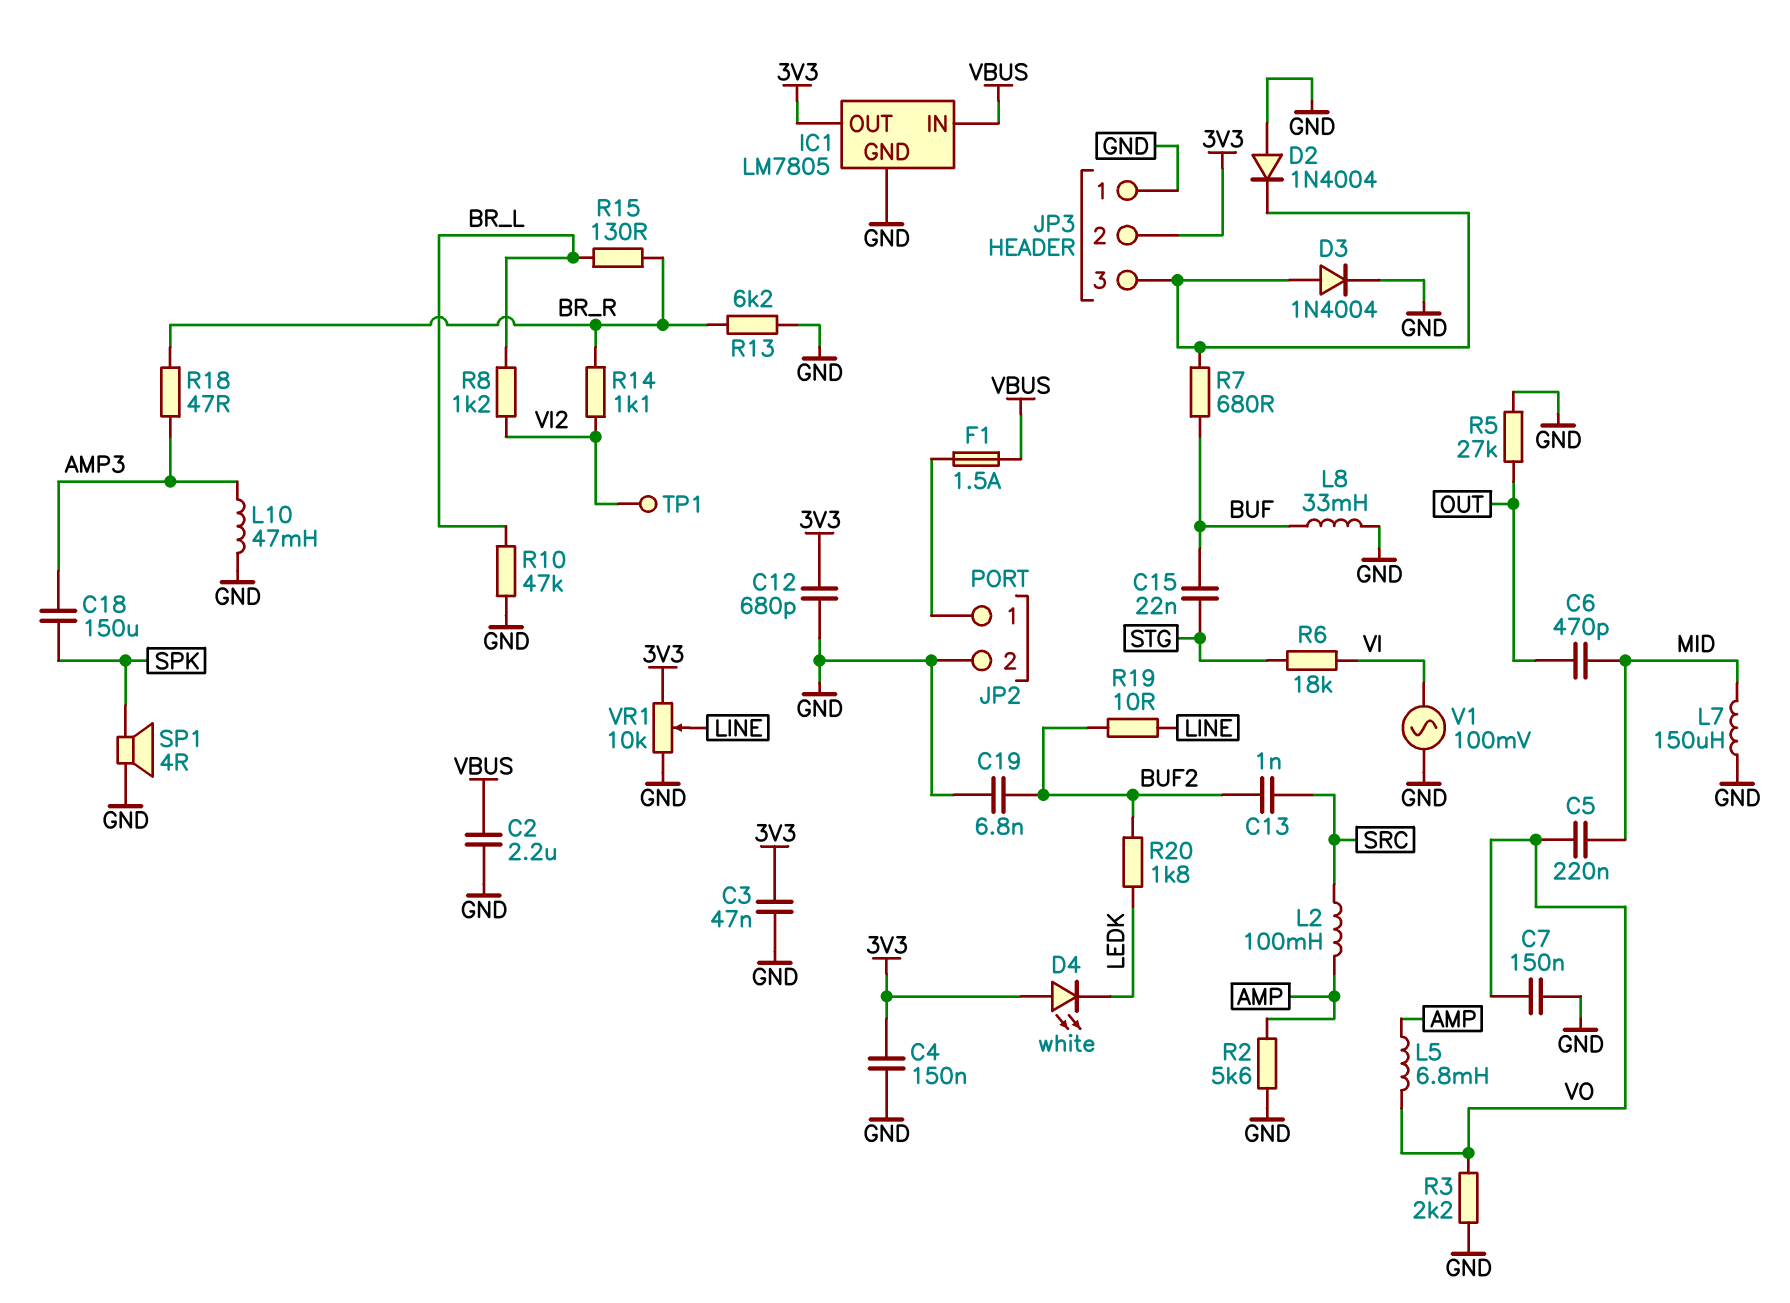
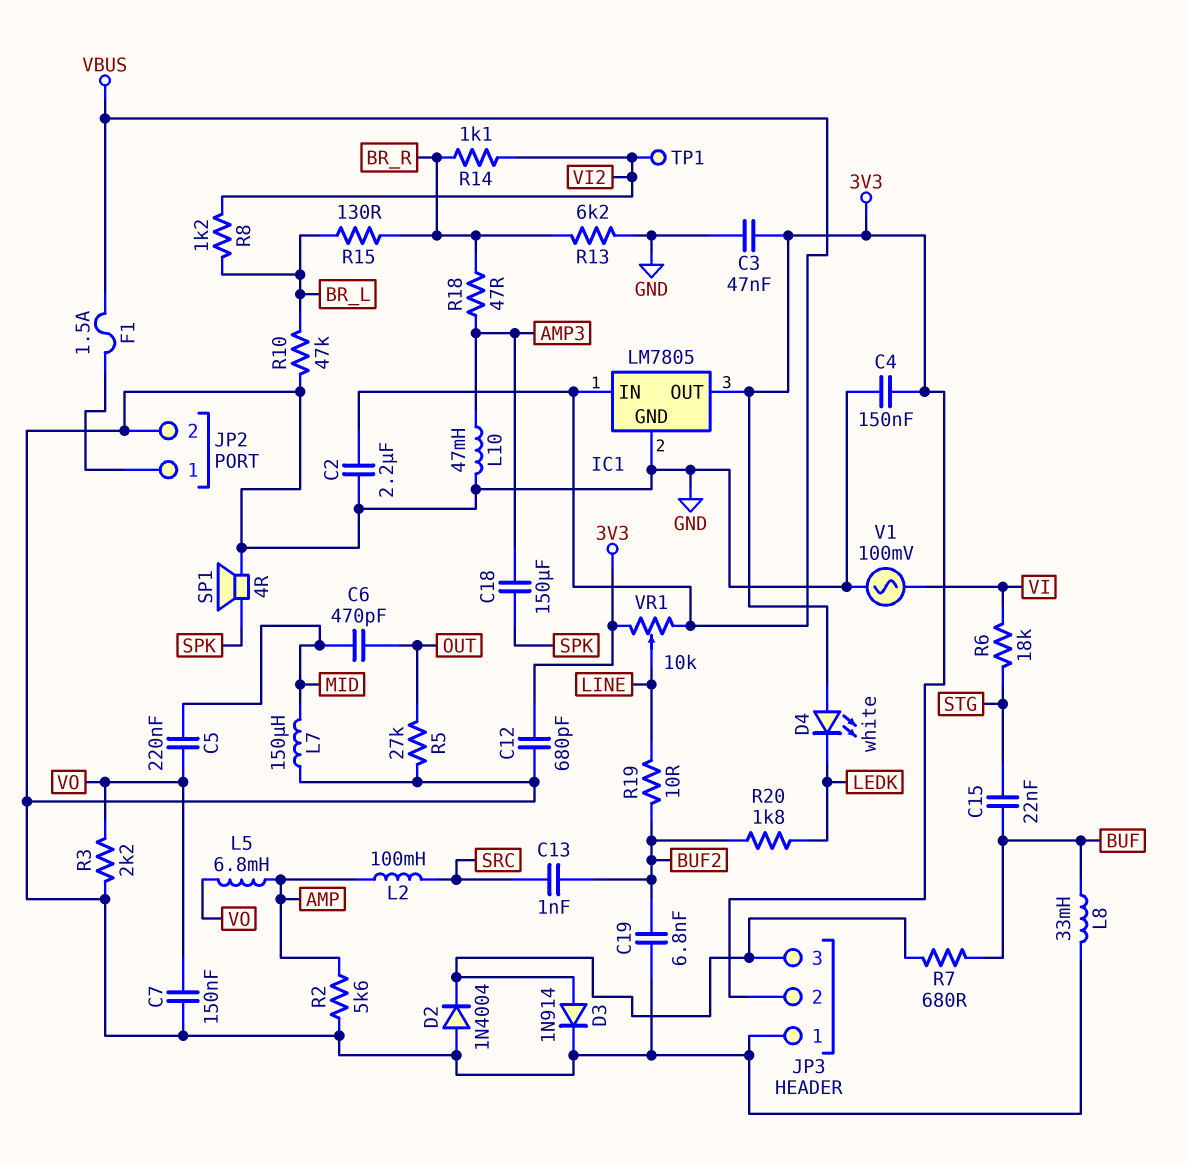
D3: diode 1N4004 (A JP3/3, K GND) -> diode 1N914 (A JP3/3, K GND)
VR1: 10k (3V3, GND, wiper LINE) -> 10k (3V3, VBUS, wiper LINE)

